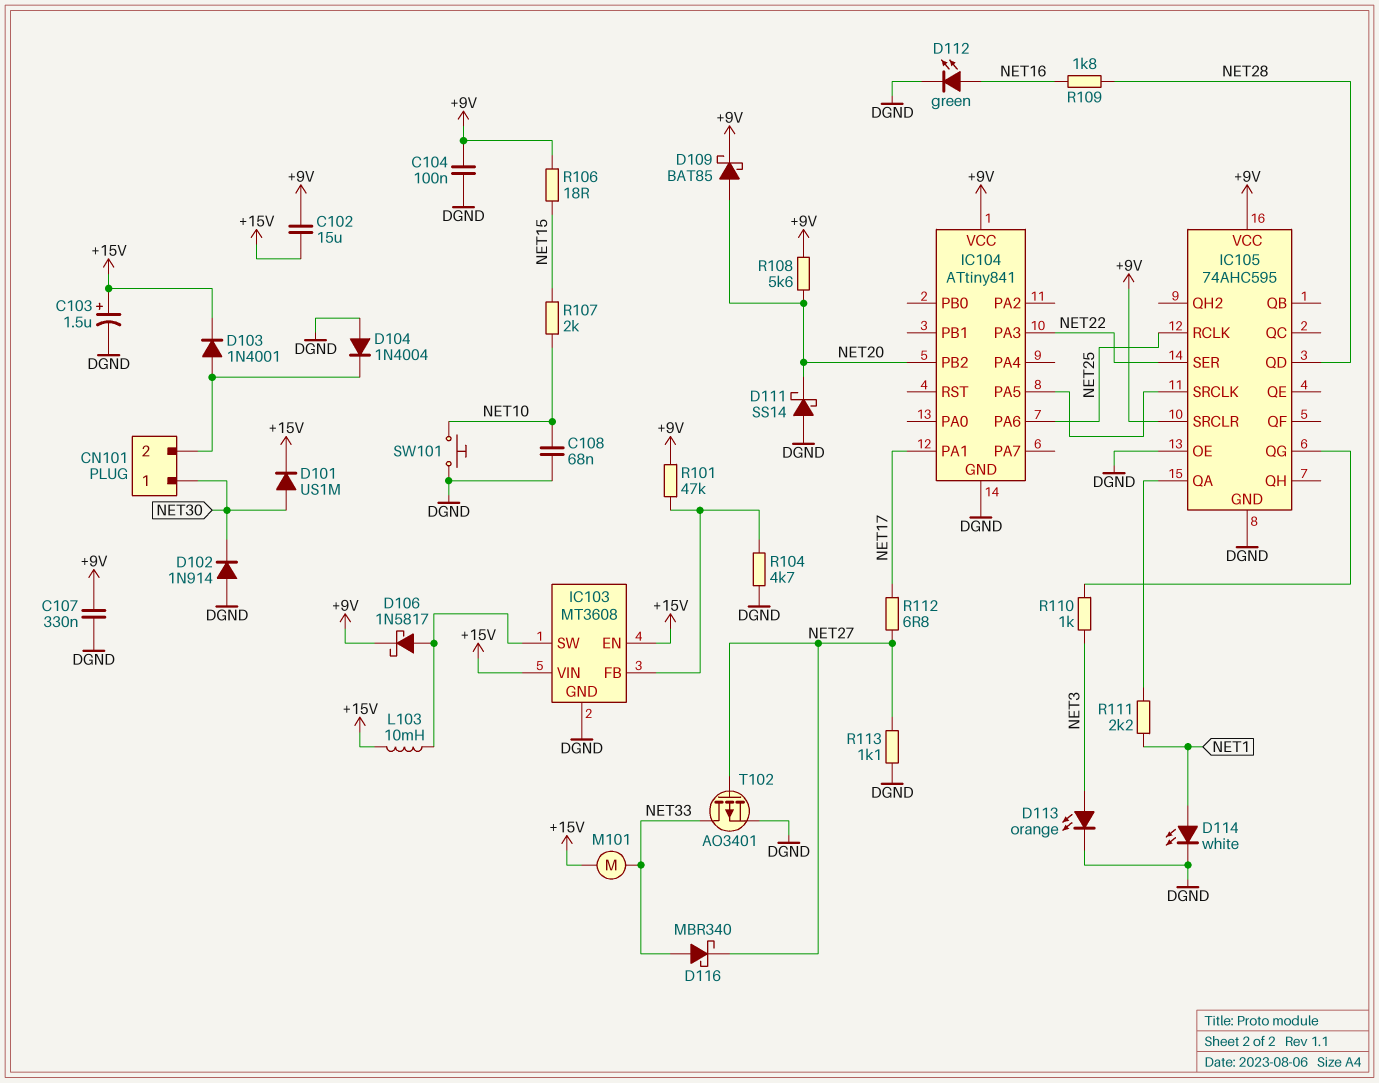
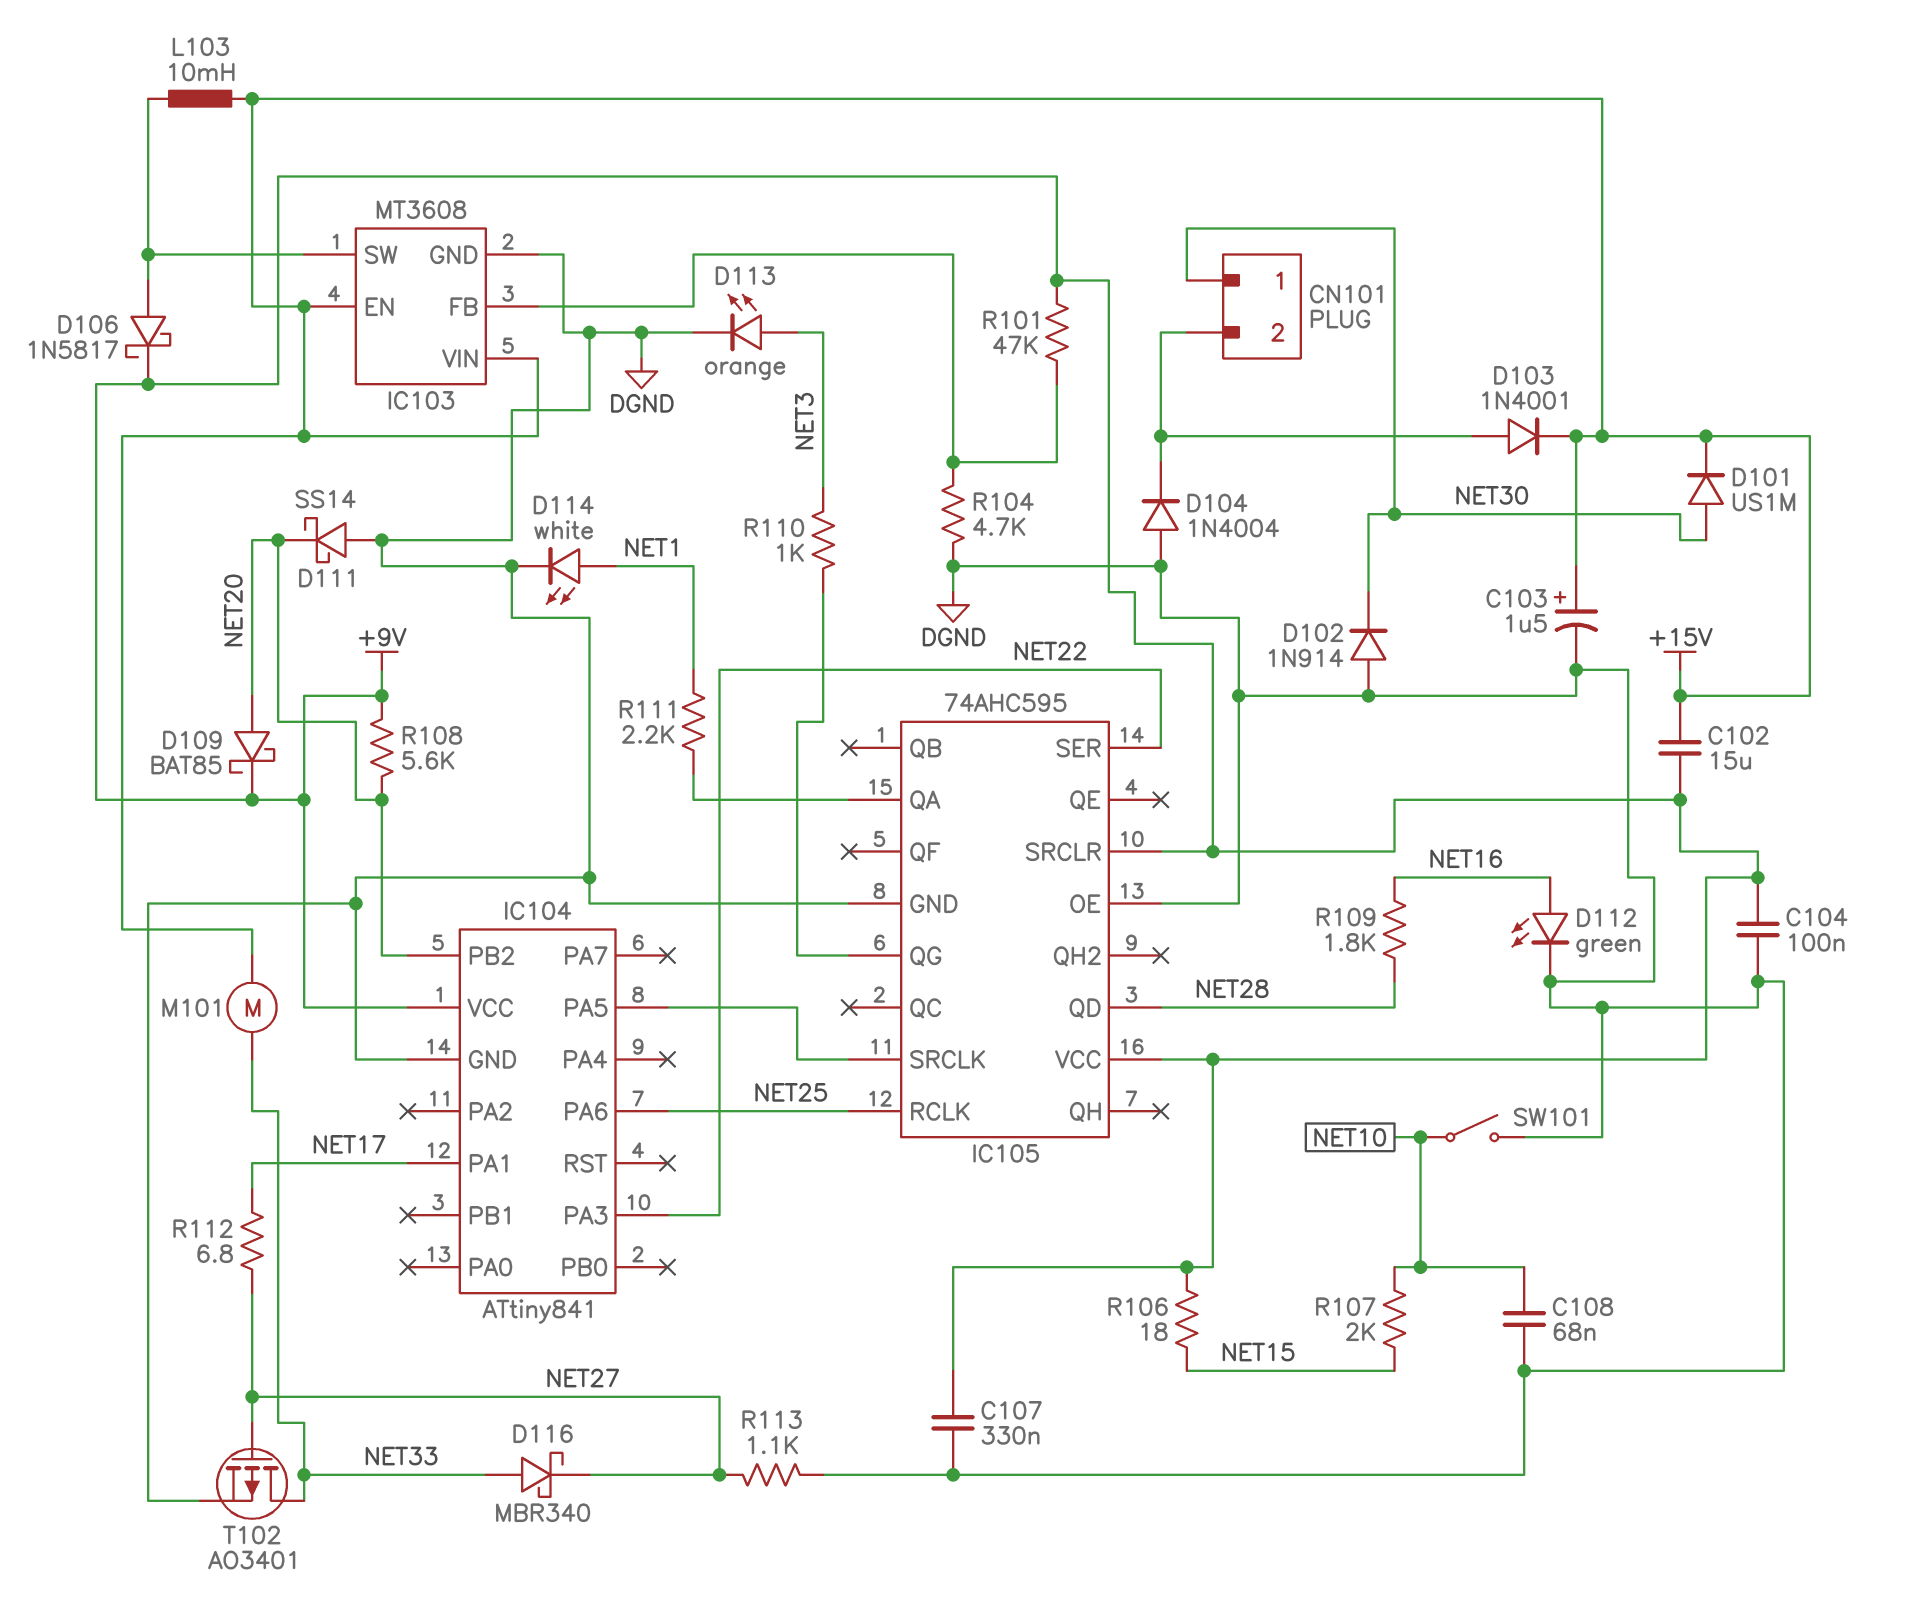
SW101: button (DGND, NET10) -> switch (DGND, NET10)

